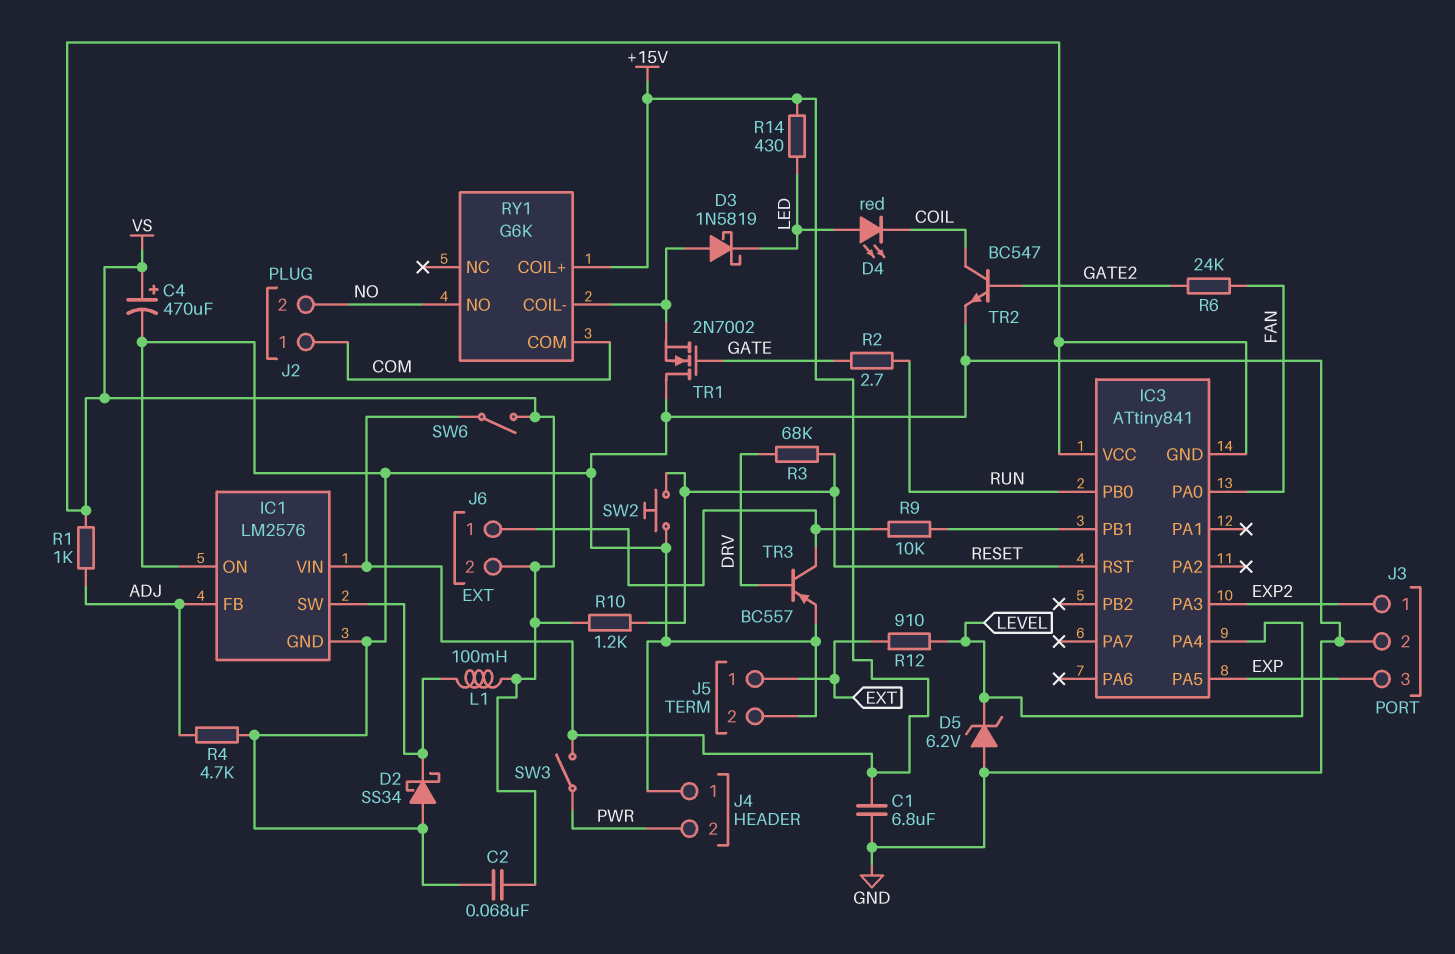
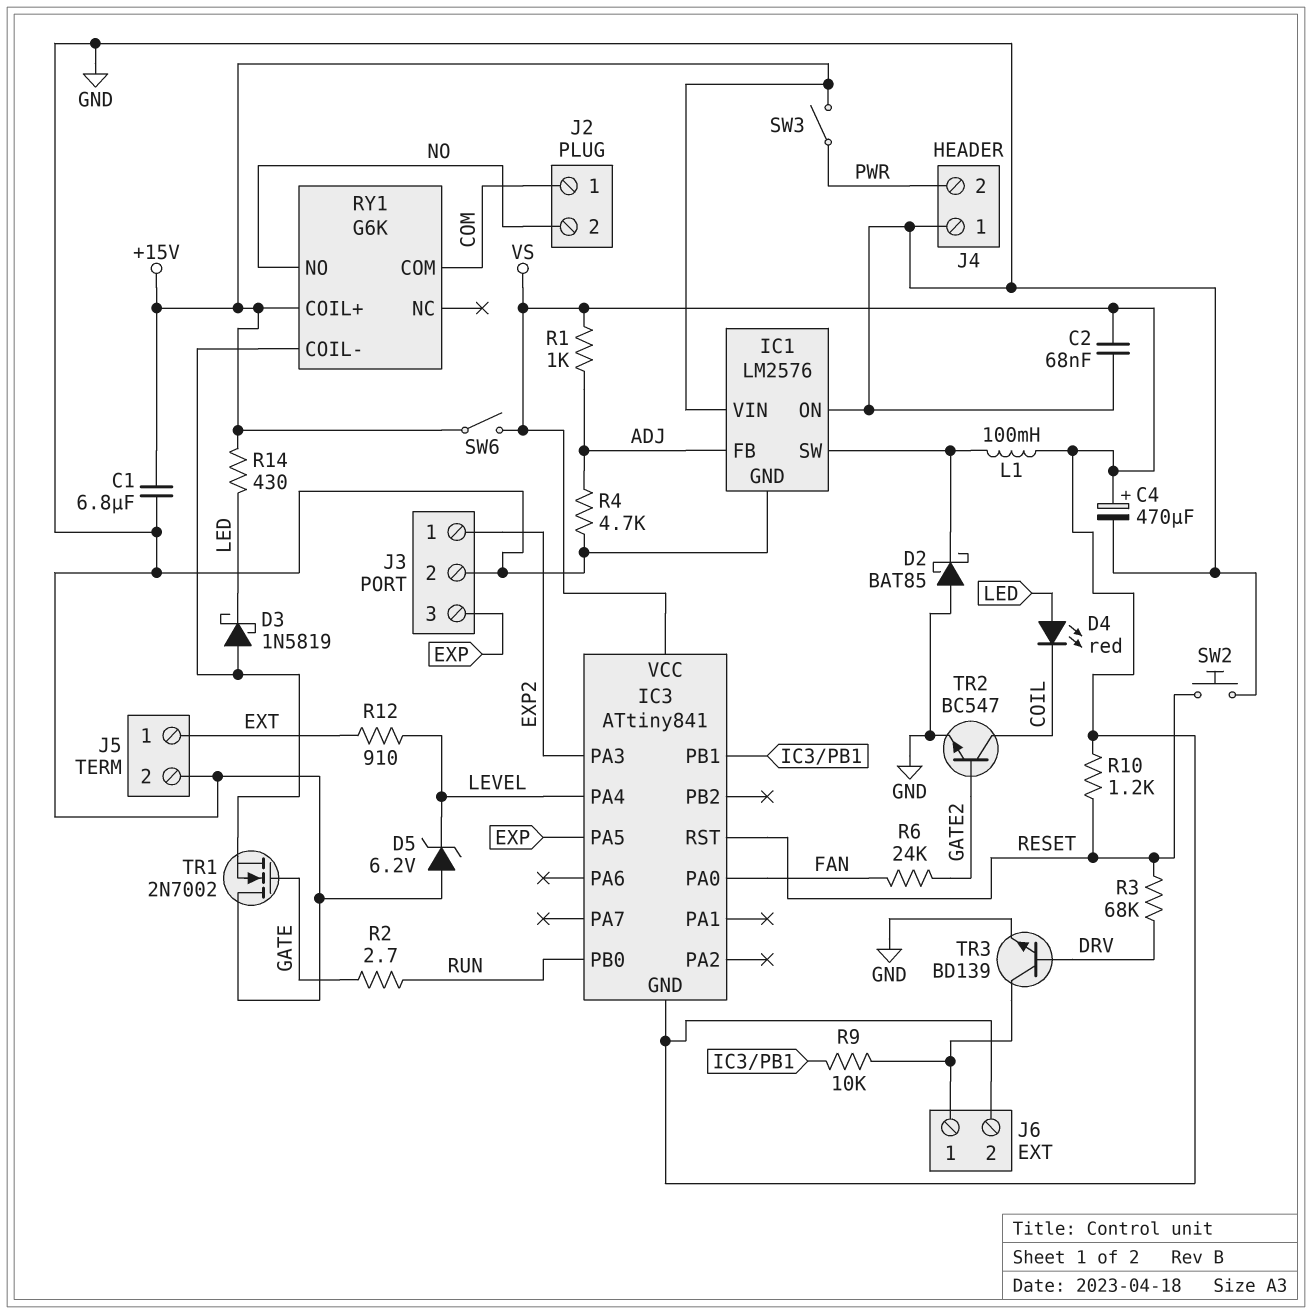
D2: schottky SS34 (A GND, K IC1/SW) -> schottky BAT85 (A GND, K IC1/SW)
TR3: PNP BC557 (B DRV, C J6/1, E GND) -> NPN BD139 (B DRV, C J6/1, E GND)

